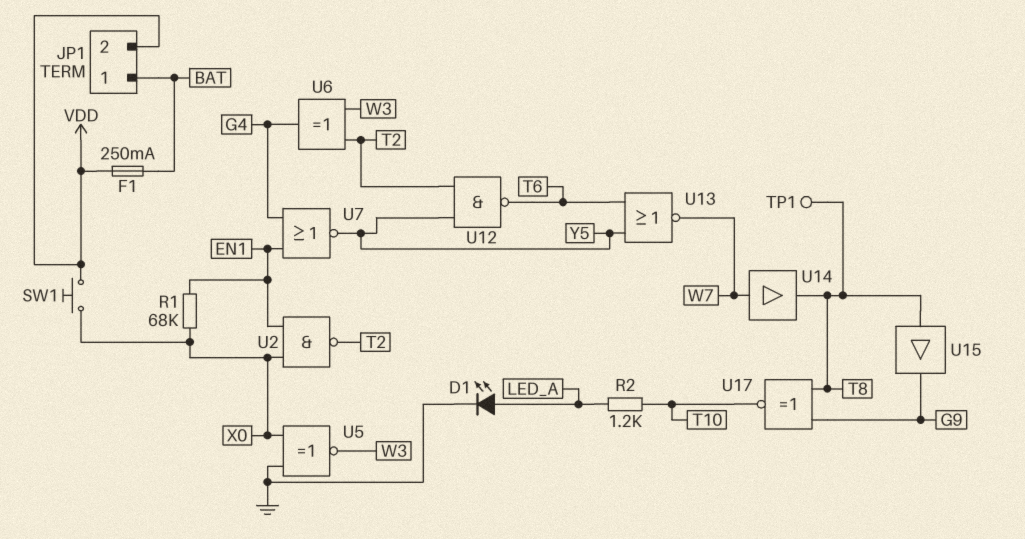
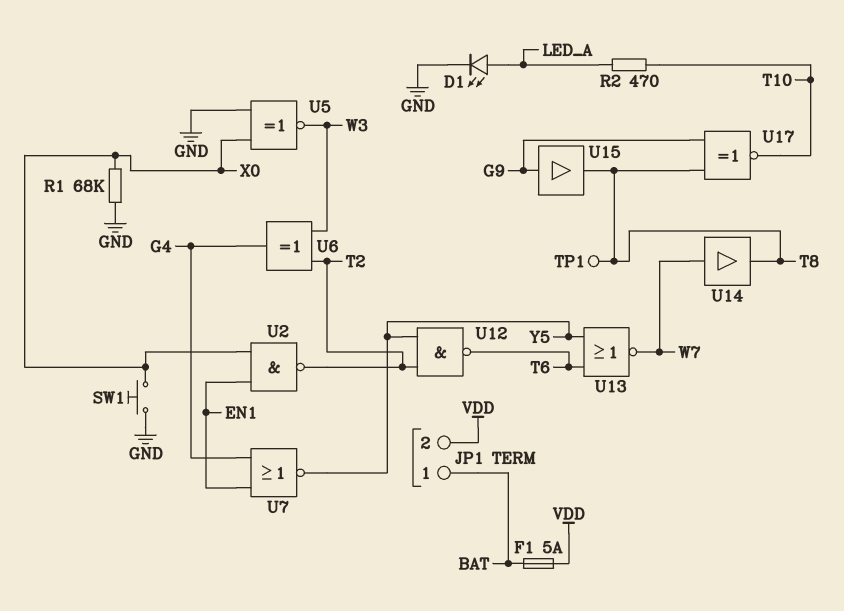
F1: 250mA (BAT, VDD) -> 5A (BAT, VDD)
R1: 68k (EN1, X0) -> 68k (GND, X0)
R2: 1.2k (LED_A, T10) -> 470 (LED_A, T10)
SW1: button (VDD, X0) -> button (GND, X0)
U15: buffer (in T8, out G9) -> buffer (in G9, out T8)

